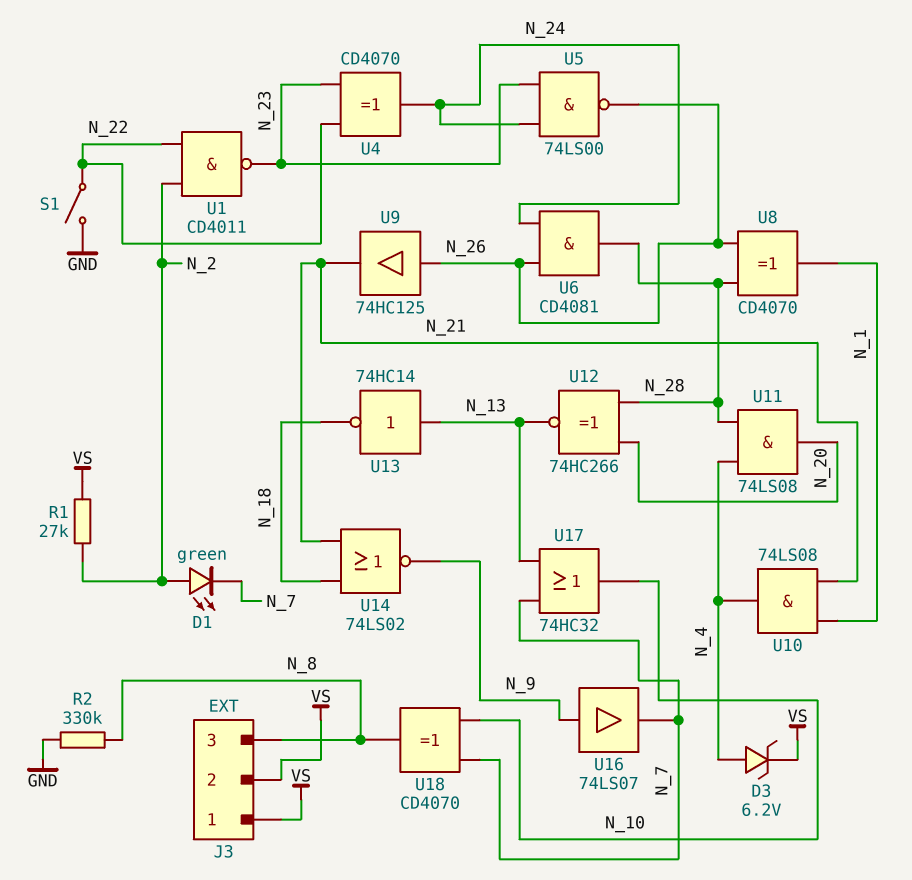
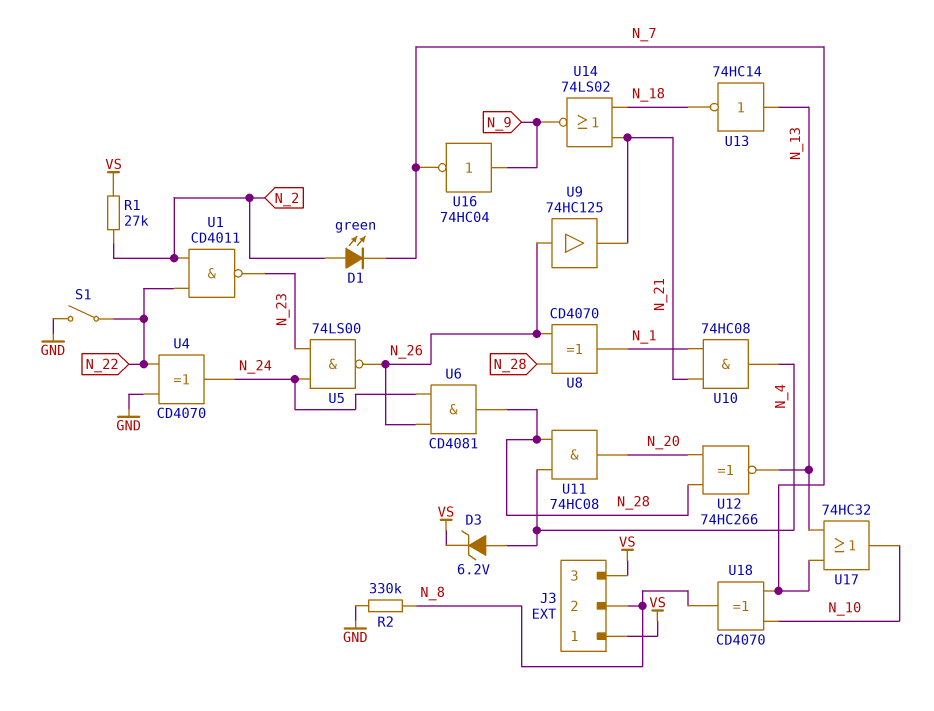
J3 pin 2: VS -> N_8
J3 pin 3: N_8 -> VS
U4: XOR CD4070 (in N_22, in N_23, out N_24) -> XOR CD4070 (in GND, in N_22, out N_24)
U10: AND 74LS08 (in N_1, in N_21, out N_4) -> AND 74HC08 (in N_1, in N_21, out N_4)
U11: AND 74LS08 (in N_4, in N_28, out N_20) -> AND 74HC08 (in N_4, in N_28, out N_20)
U16: buffer 74LS07 (in N_9, out N_7) -> NOT 74HC04 (in N_9, out N_7)

